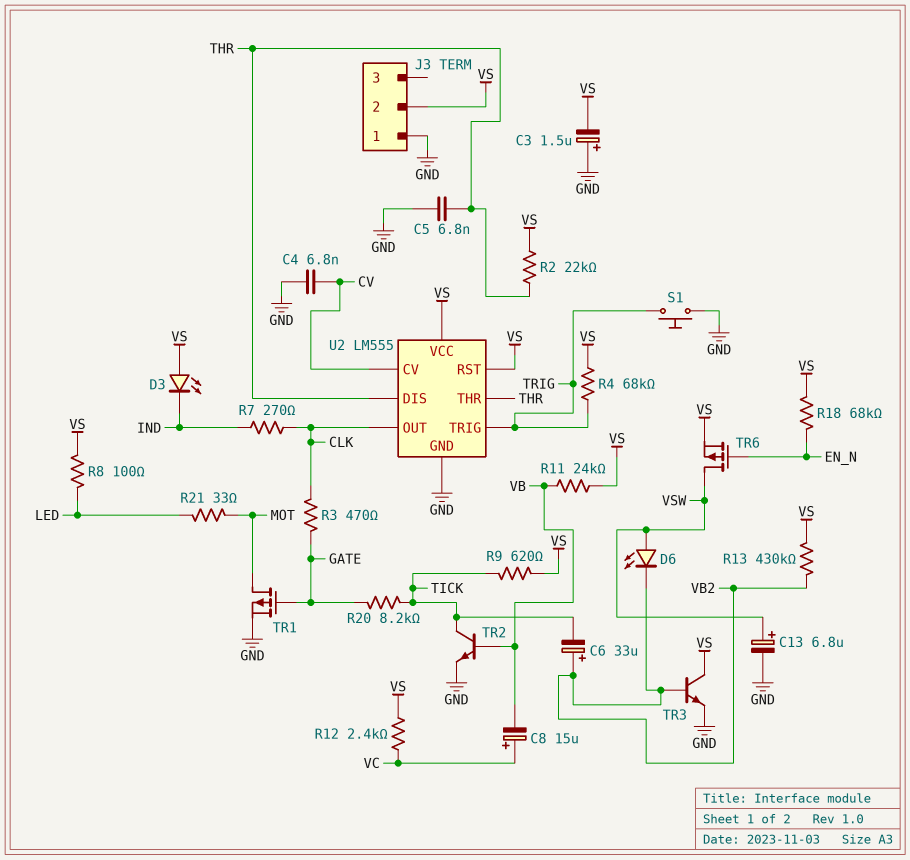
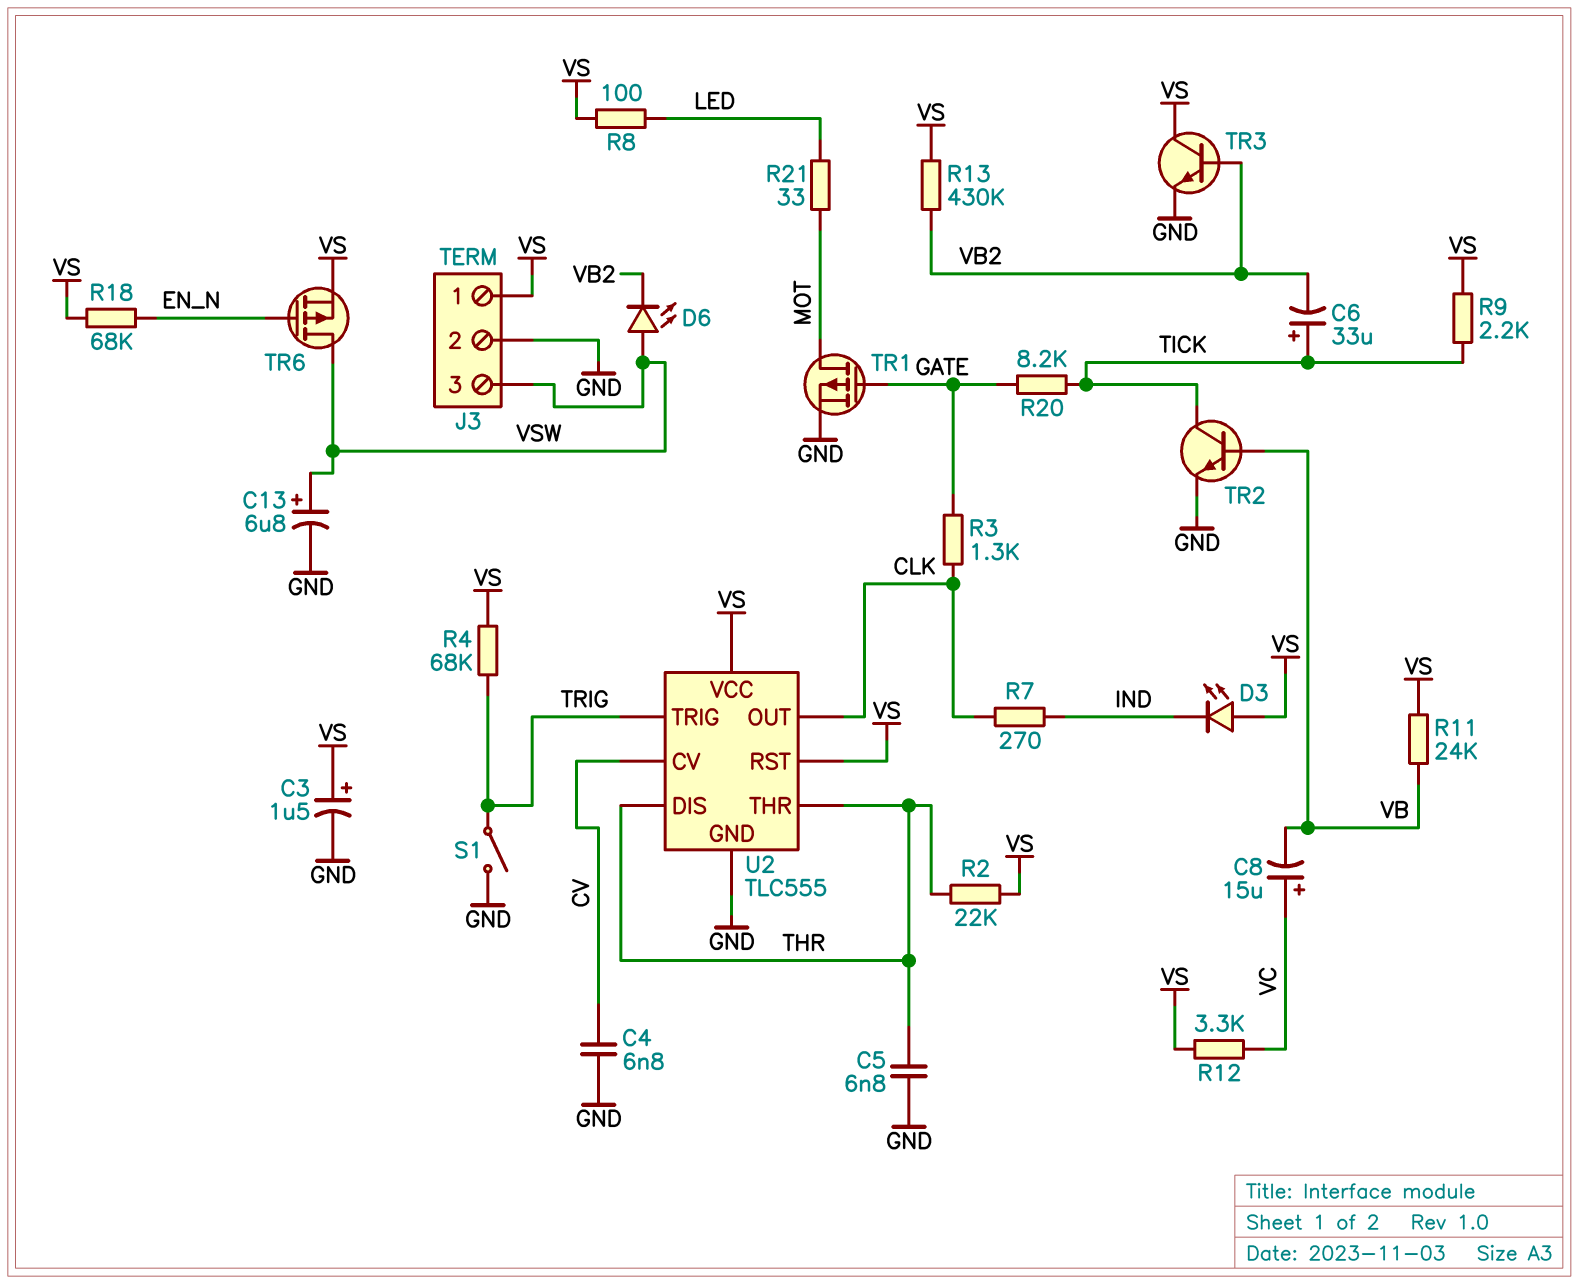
C3: 1.5uF (plus GND, minus VS) -> 1.5uF (plus VS, minus GND)
C6: 33uF (plus VB2, minus TICK) -> 33uF (plus TICK, minus VB2)
J3 pin 1: GND -> VS
J3 pin 2: VS -> GND
J3 pin 3: none -> VSW
R3: 470 (CLK, GATE) -> 1.3k (CLK, GATE)
R9: 620 (TICK, VS) -> 2.2k (TICK, VS)
R12: 2.4k (VC, VS) -> 3.3k (VC, VS)
S1: button (GND, TRIG) -> switch (GND, TRIG)
U2: LM555 -> TLC555

